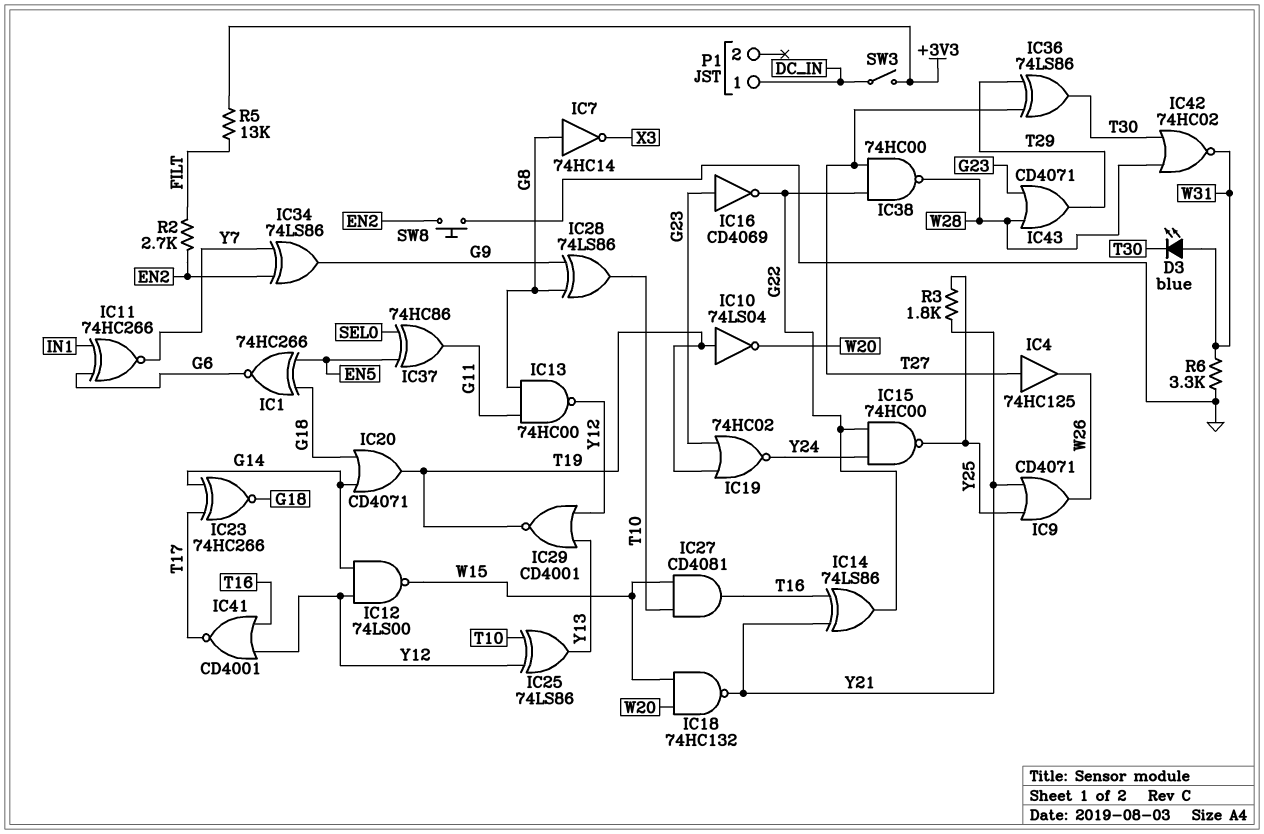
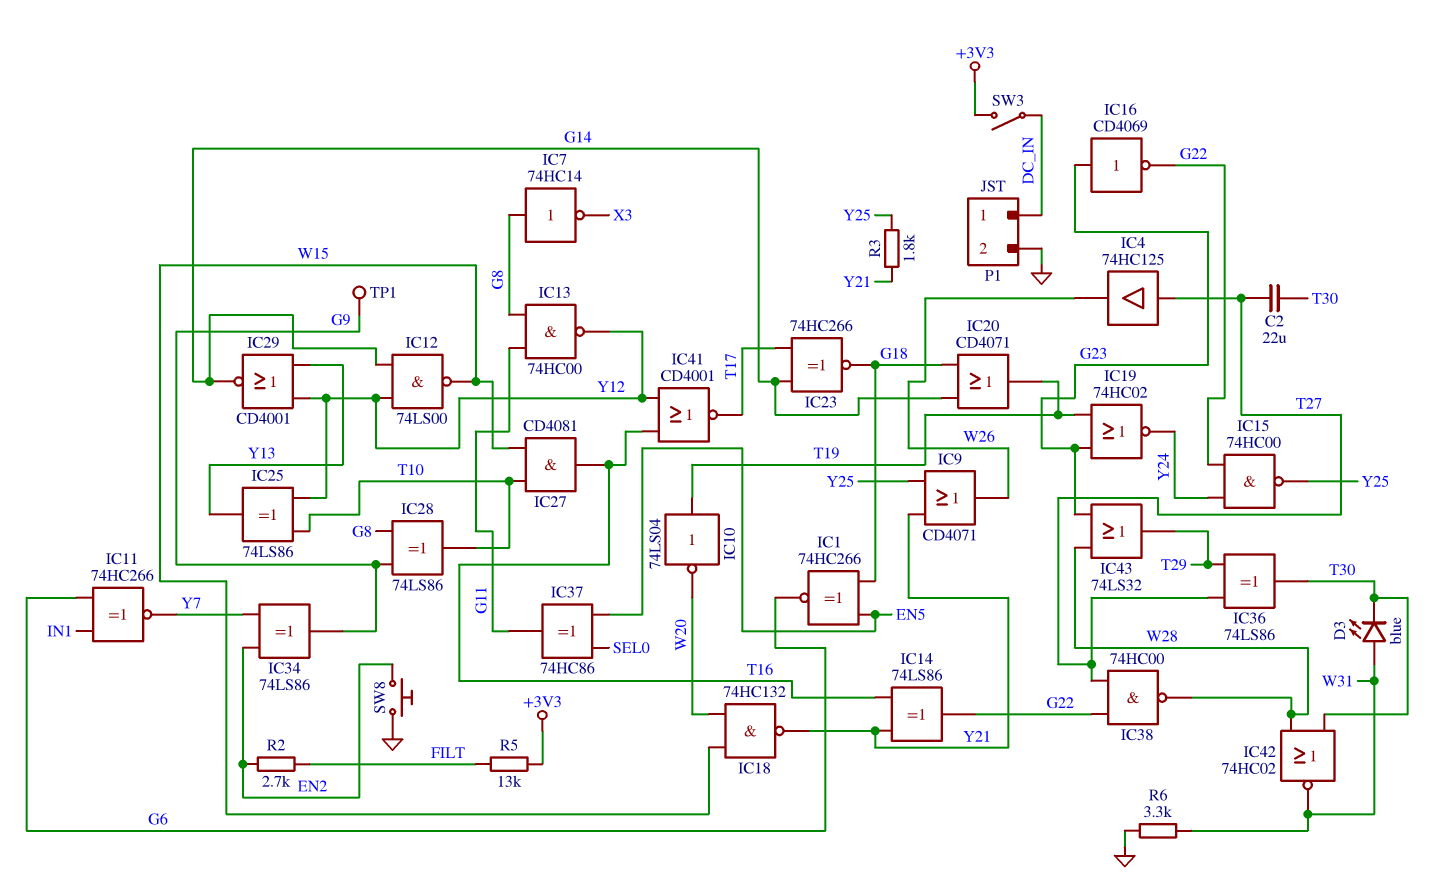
C2: none -> 22uF (T27, T30)
IC29: NOR CD4001 (in Y12, in Y13, out T19) -> NOR CD4001 (in Y12, in Y13, out G14)
IC43: OR CD4071 (in G23, in W28, out T29) -> OR 74LS32 (in G23, in W28, out T29)
P1 pin 2: none -> GND
TP1: none -> test point (G9)

